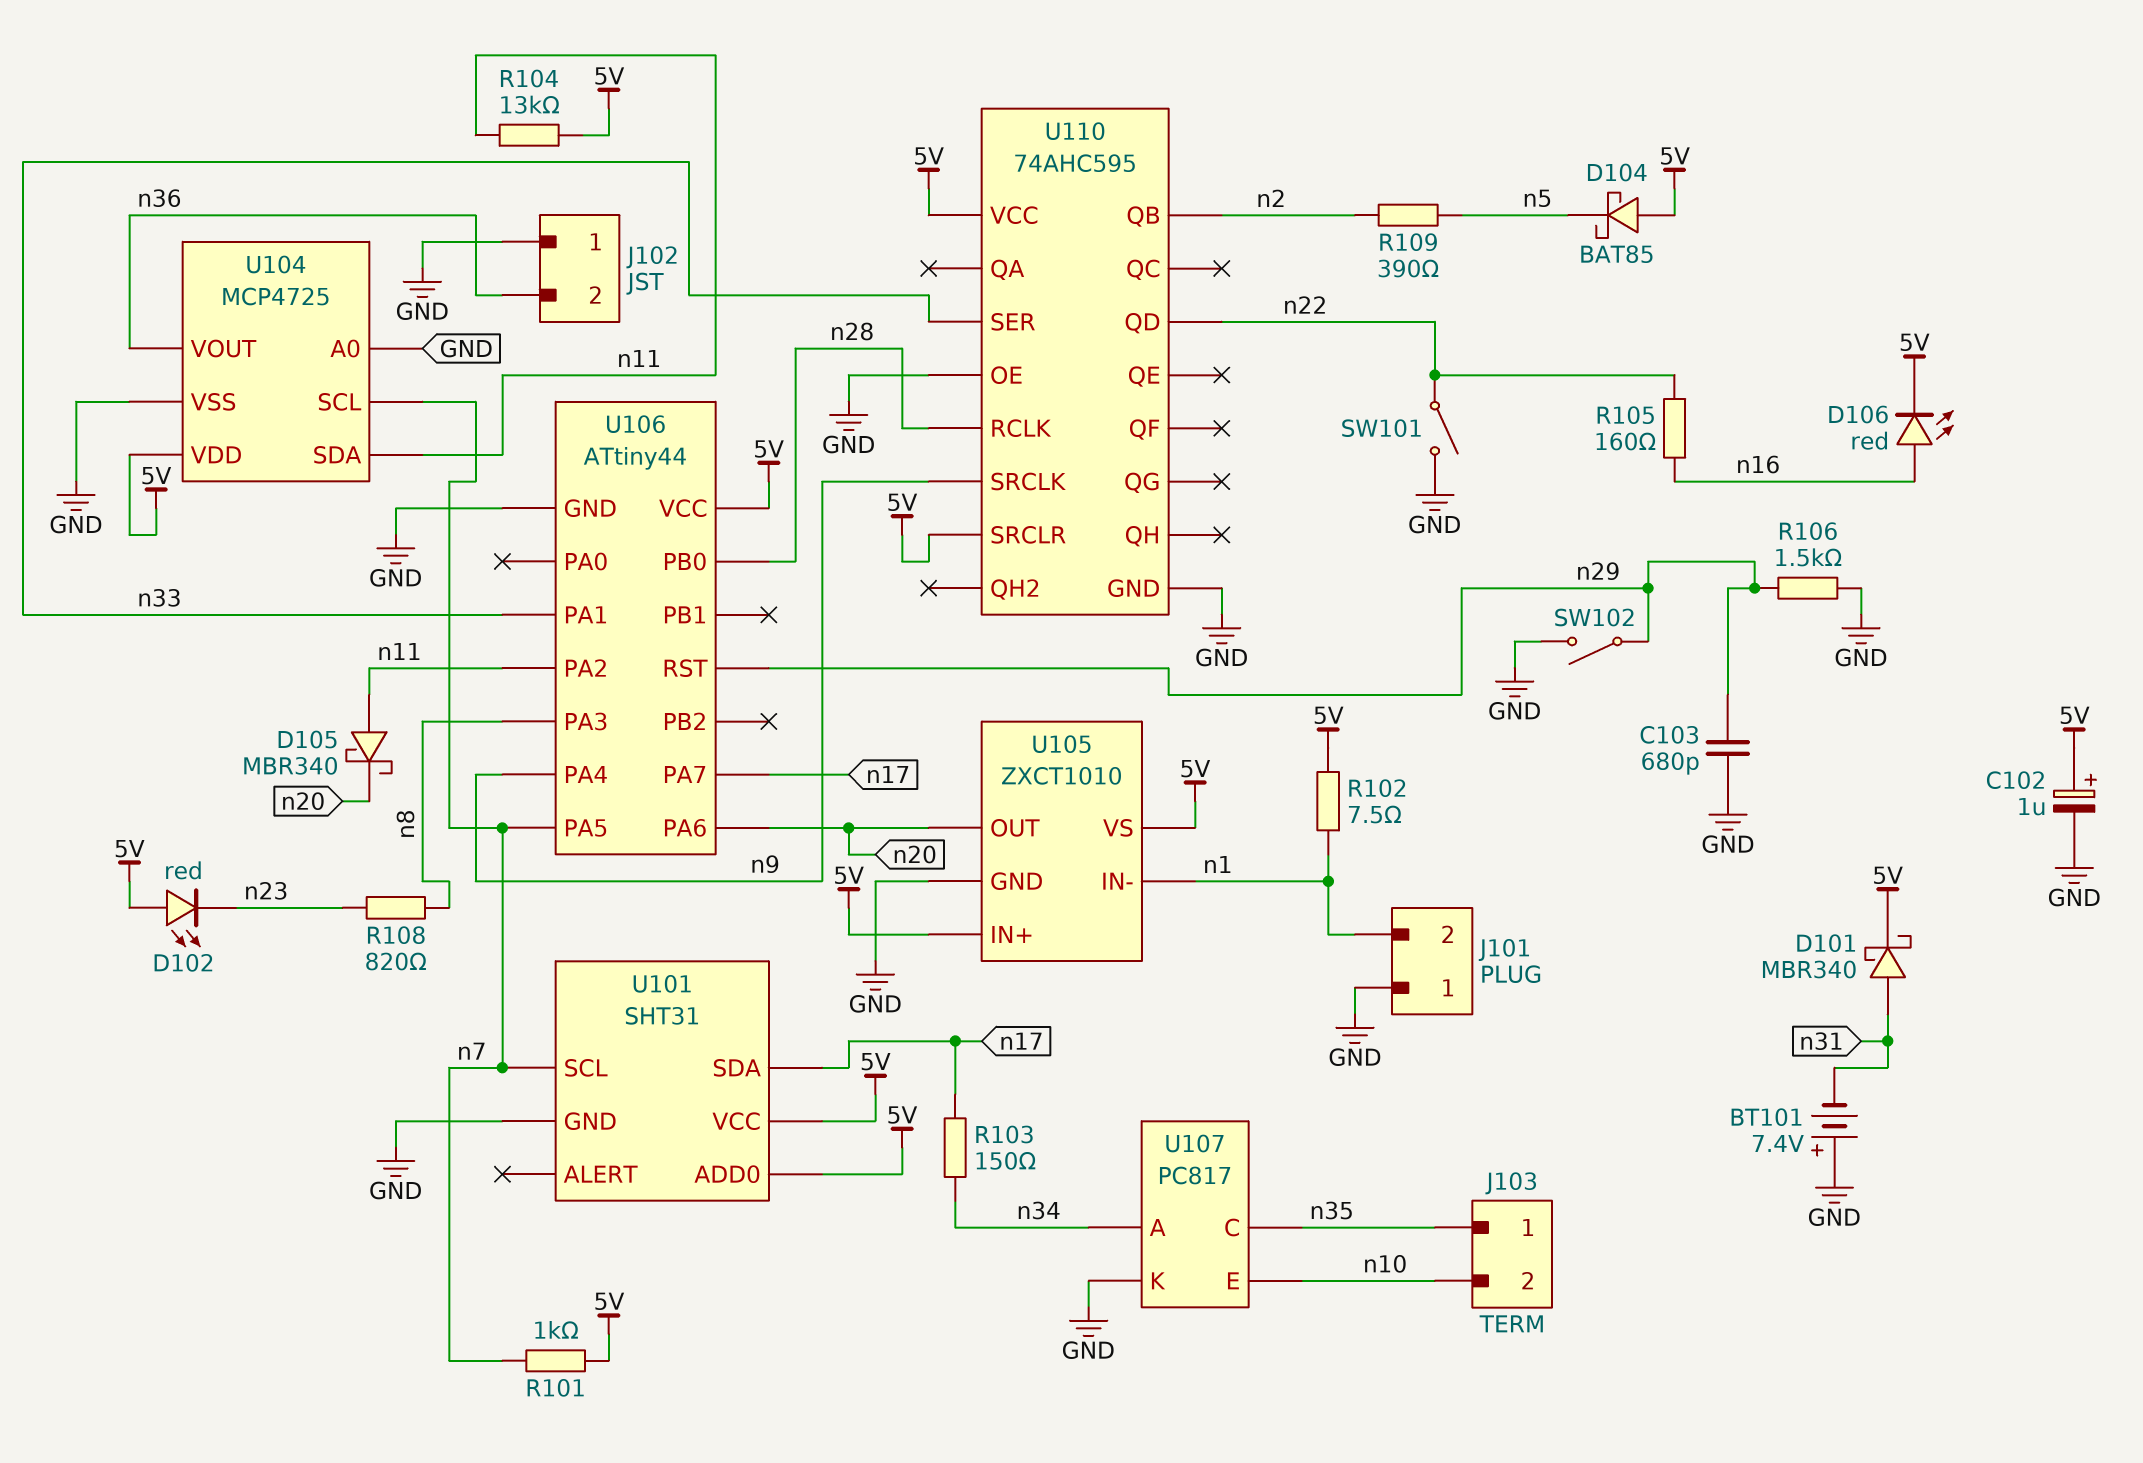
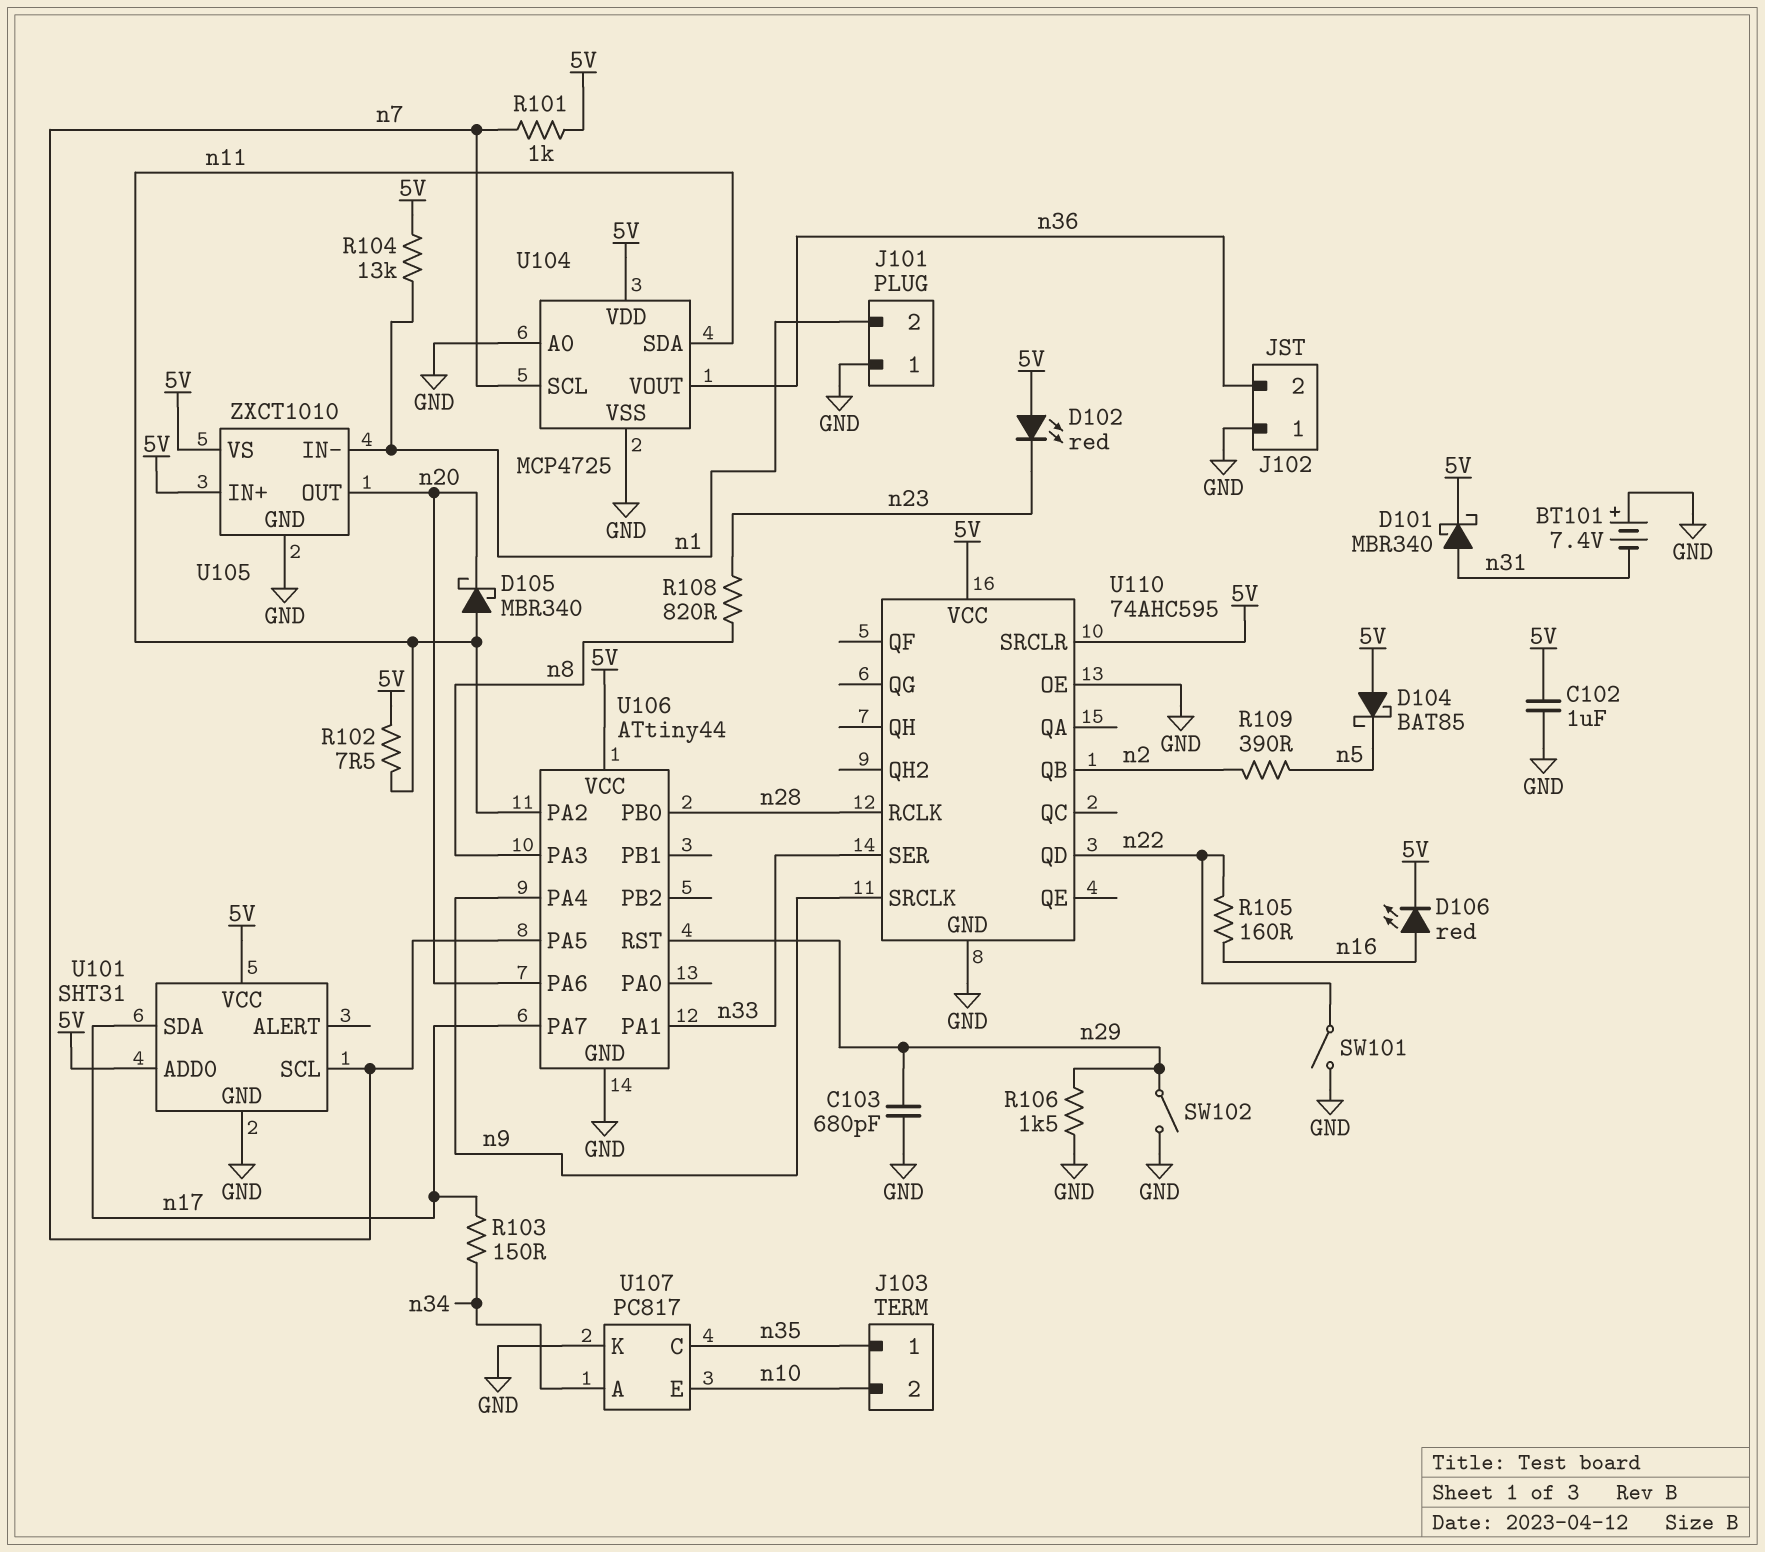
C102: 1uF (plus 5V, minus GND) -> 1uF (5V, GND)
R102: 7.5 (5V, n1) -> 7.5 (5V, n11)
R104: 13k (5V, n11) -> 13k (5V, n1)

